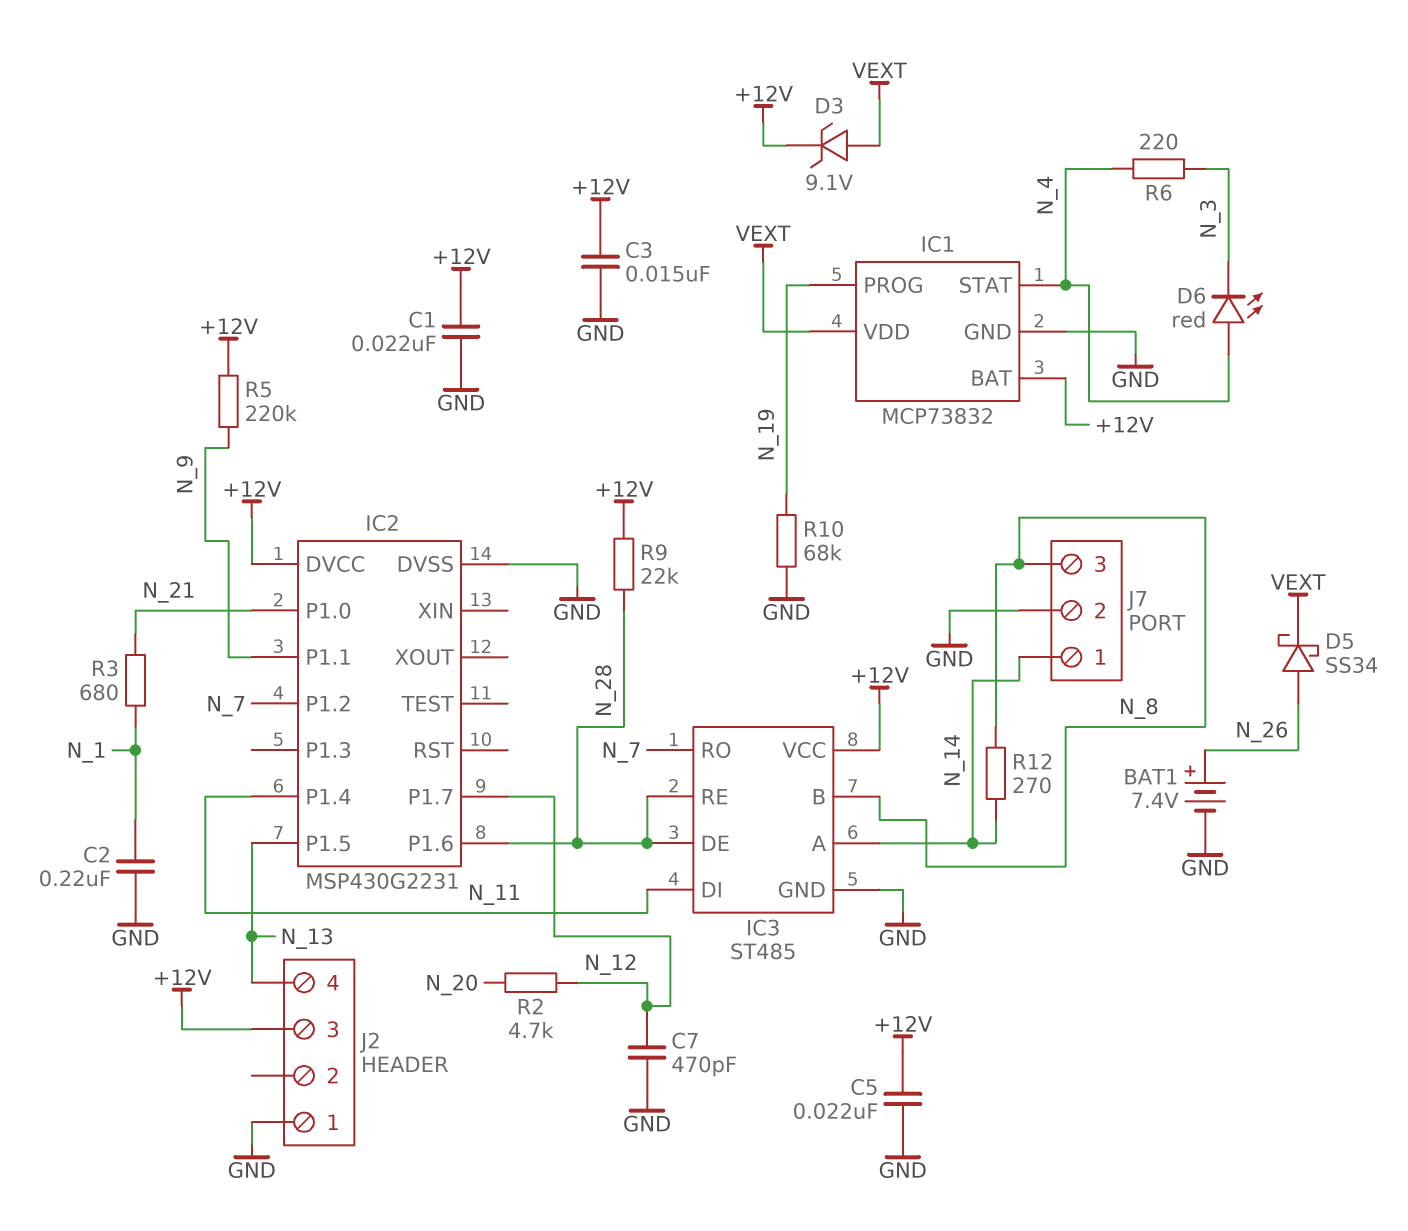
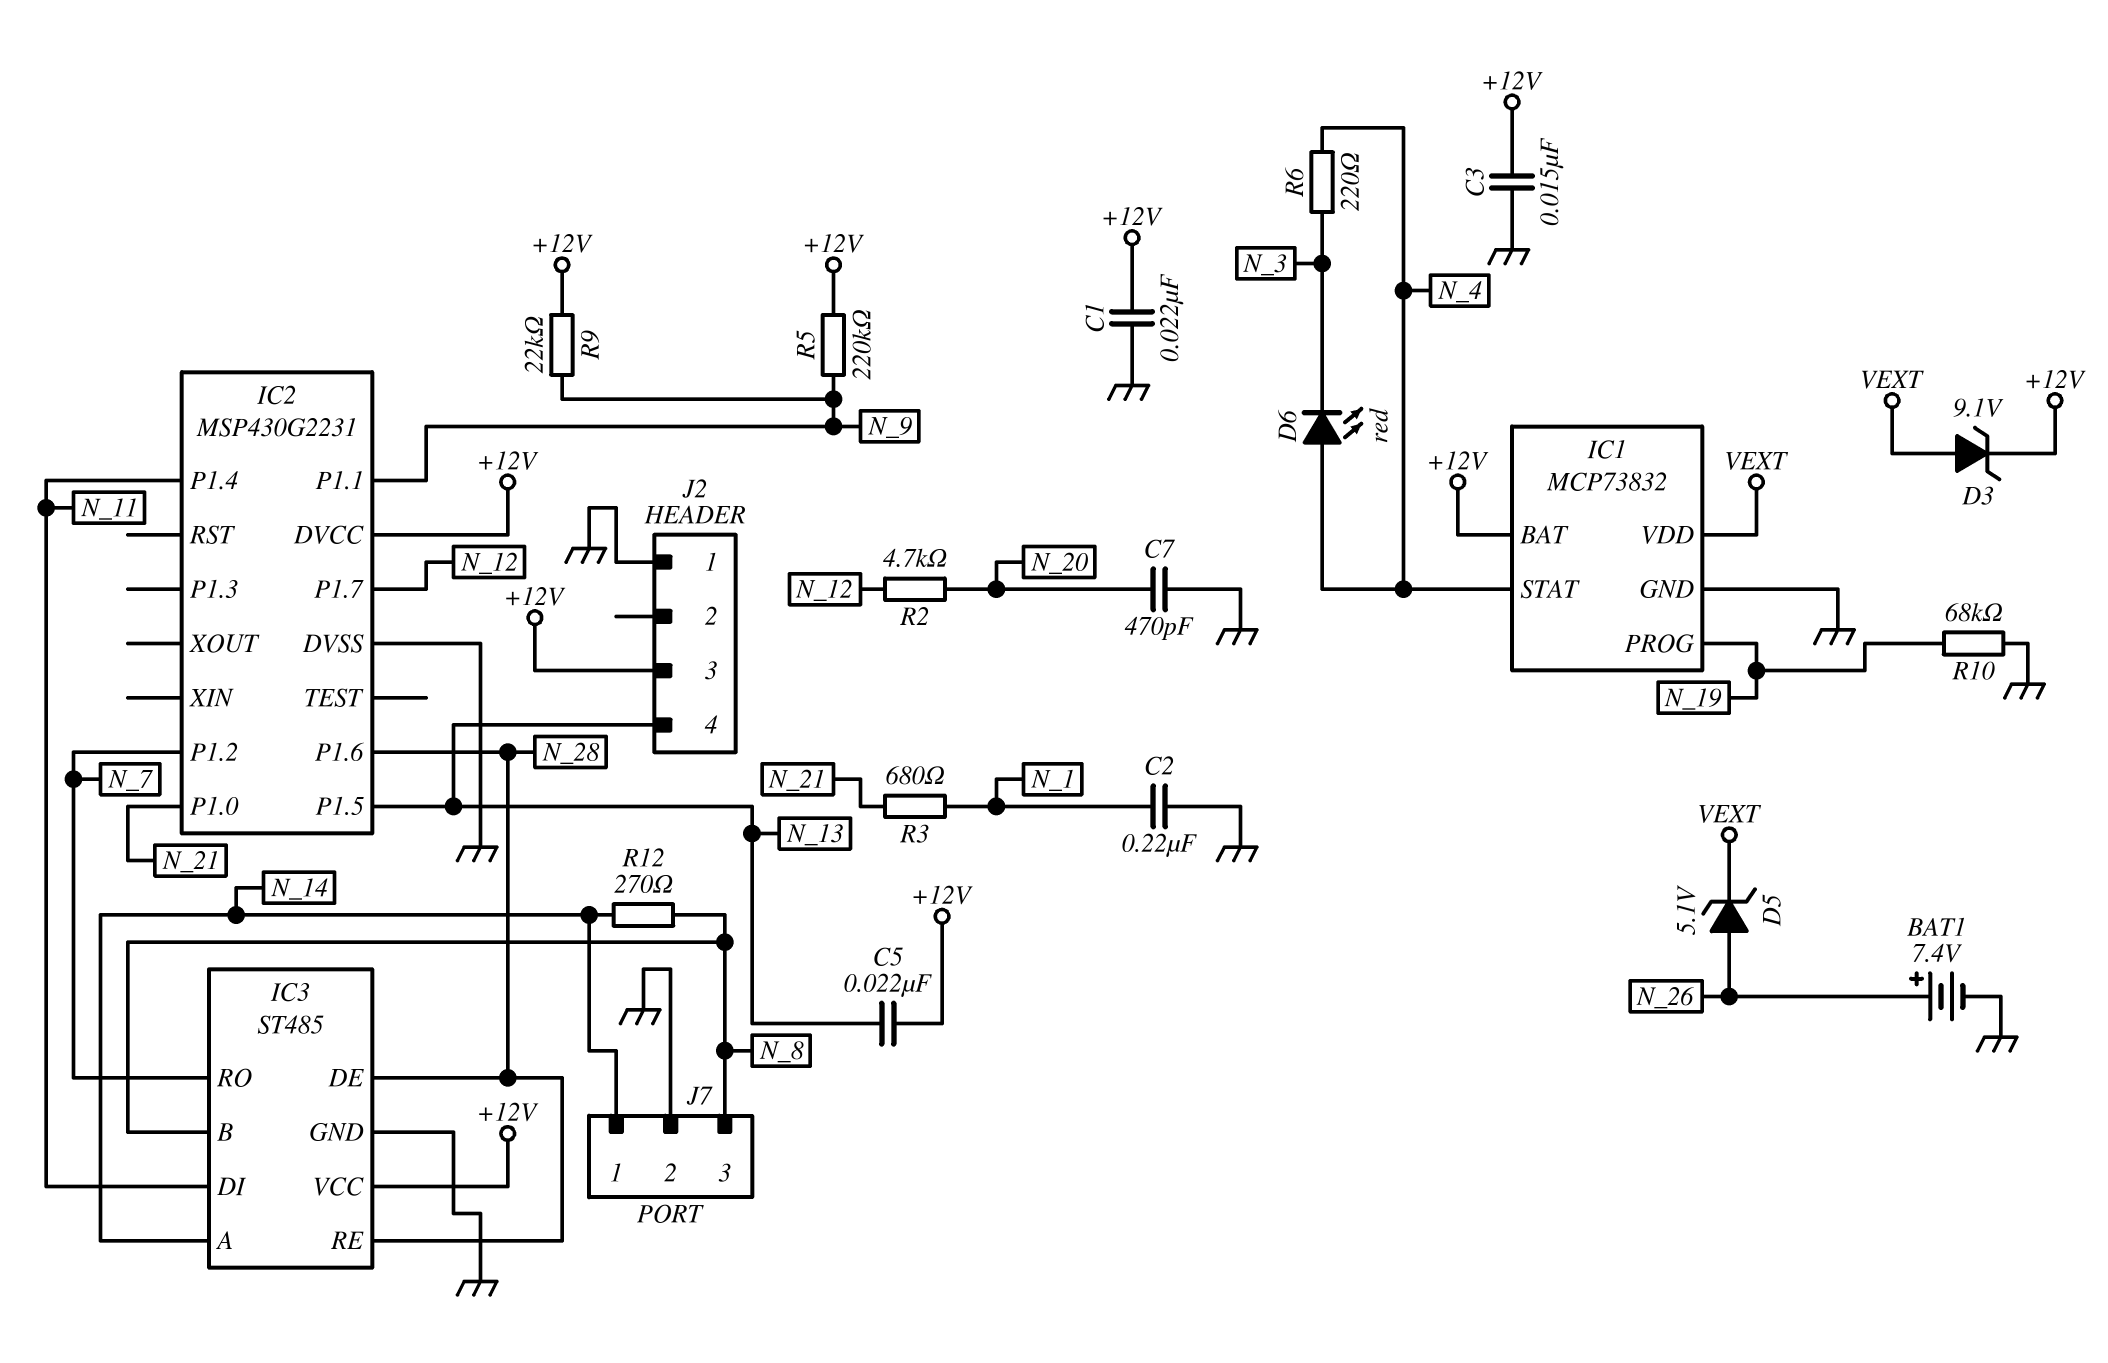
C5: 22nF (+12V, GND) -> 22nF (+12V, N_13)
C7: 470pF (GND, N_12) -> 470pF (GND, N_20)
D5: schottky SS34 (A N_26, K VEXT) -> zener 5.1V (A N_26, K VEXT)
R9: 22k (+12V, N_28) -> 22k (+12V, N_9)

